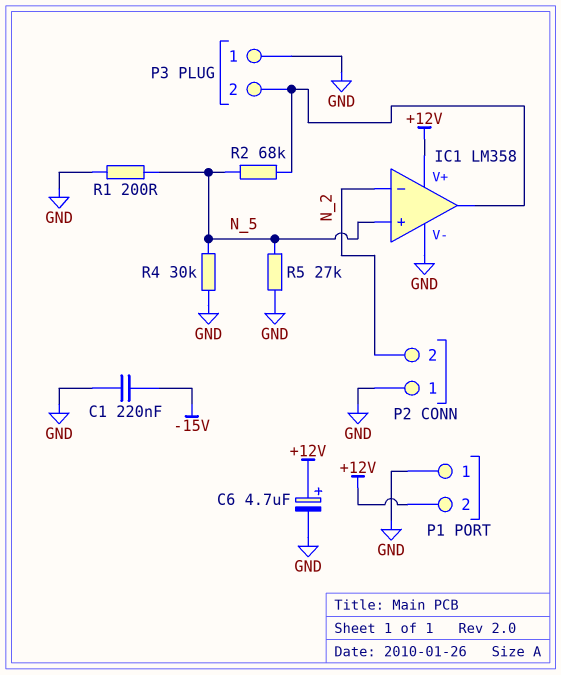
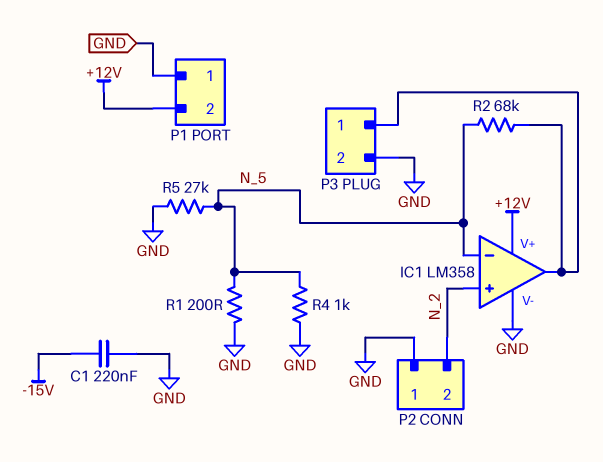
C6: 4.7uF (plus +12V, minus GND) -> none
IC1 pin in+: N_5 -> N_2
IC1 pin in-: N_2 -> N_5
P3 pin 1: GND -> IC1/out
P3 pin 2: IC1/out -> GND
R4: 30k (GND, N_5) -> 1k (GND, N_5)

